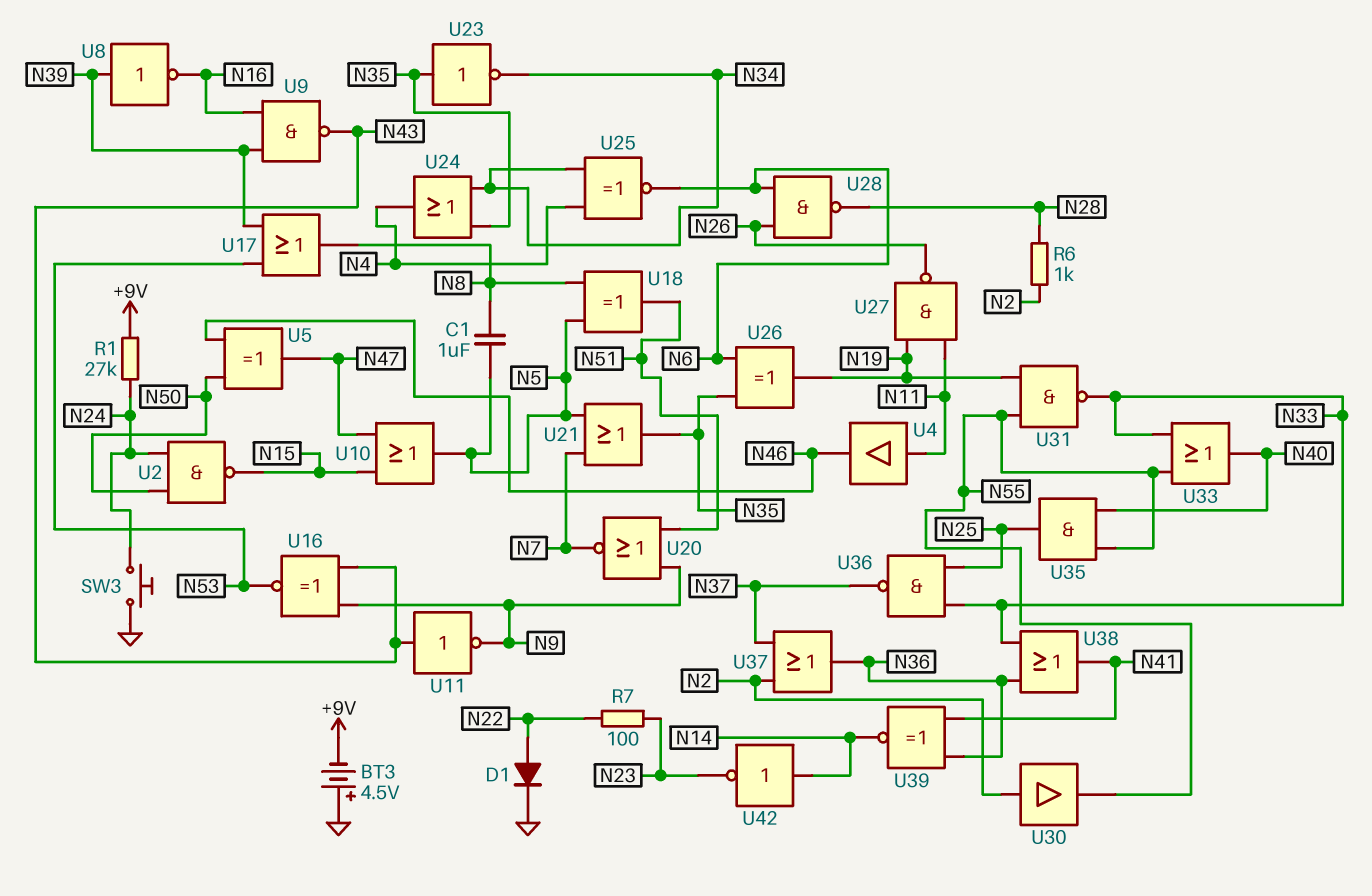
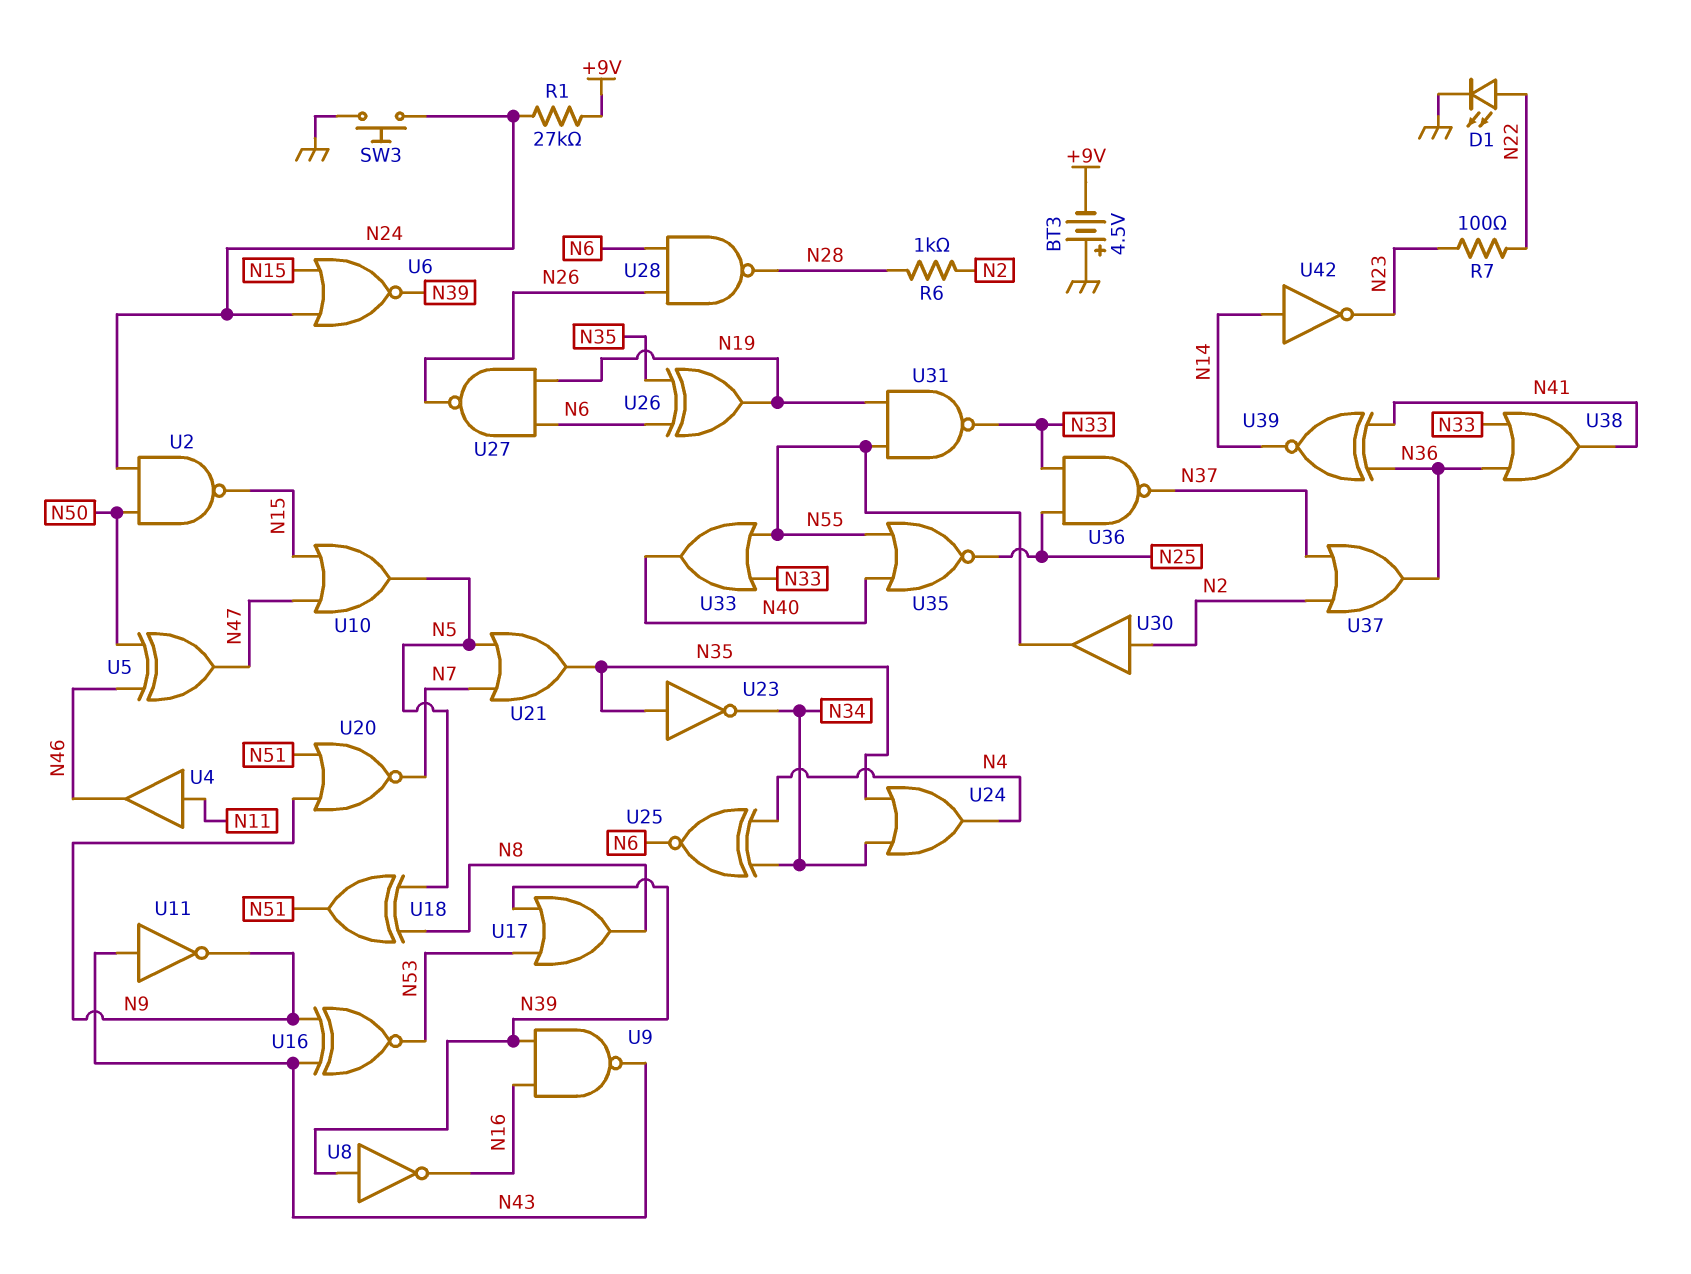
C1: 1uF (N5, N8) -> none
D1: diode (A N22, K GND) -> LED (A N22, K GND)
U6: none -> NOR (in N15, in N24, out N39)
U27: NAND (in N11, in N19, out N26) -> NAND (in N6, in N19, out N26)
U35: AND (in N40, in N55, out N25) -> NOR (in N40, in N55, out N25)

